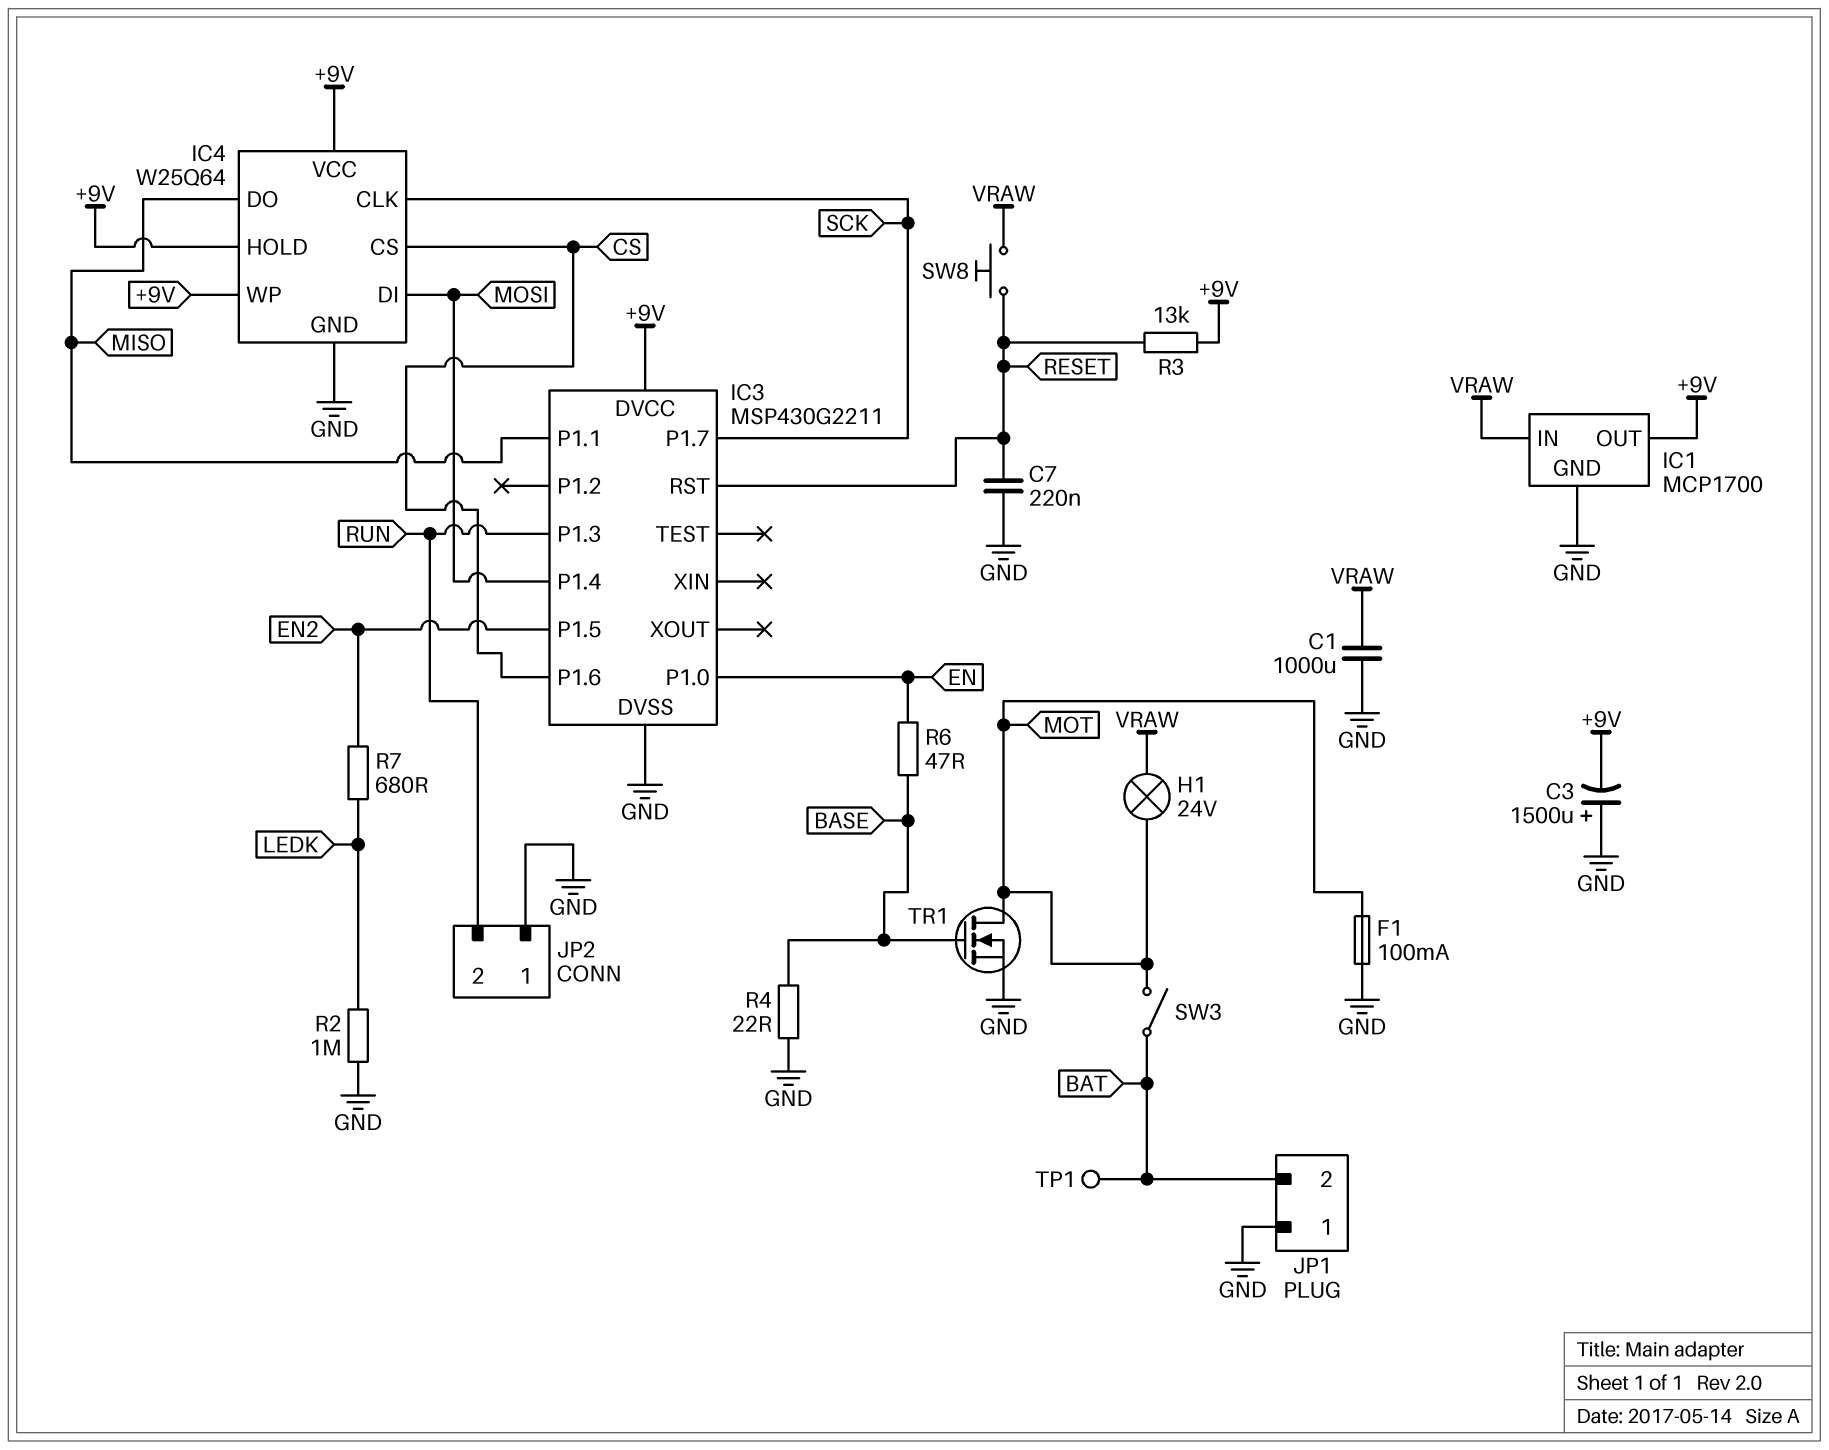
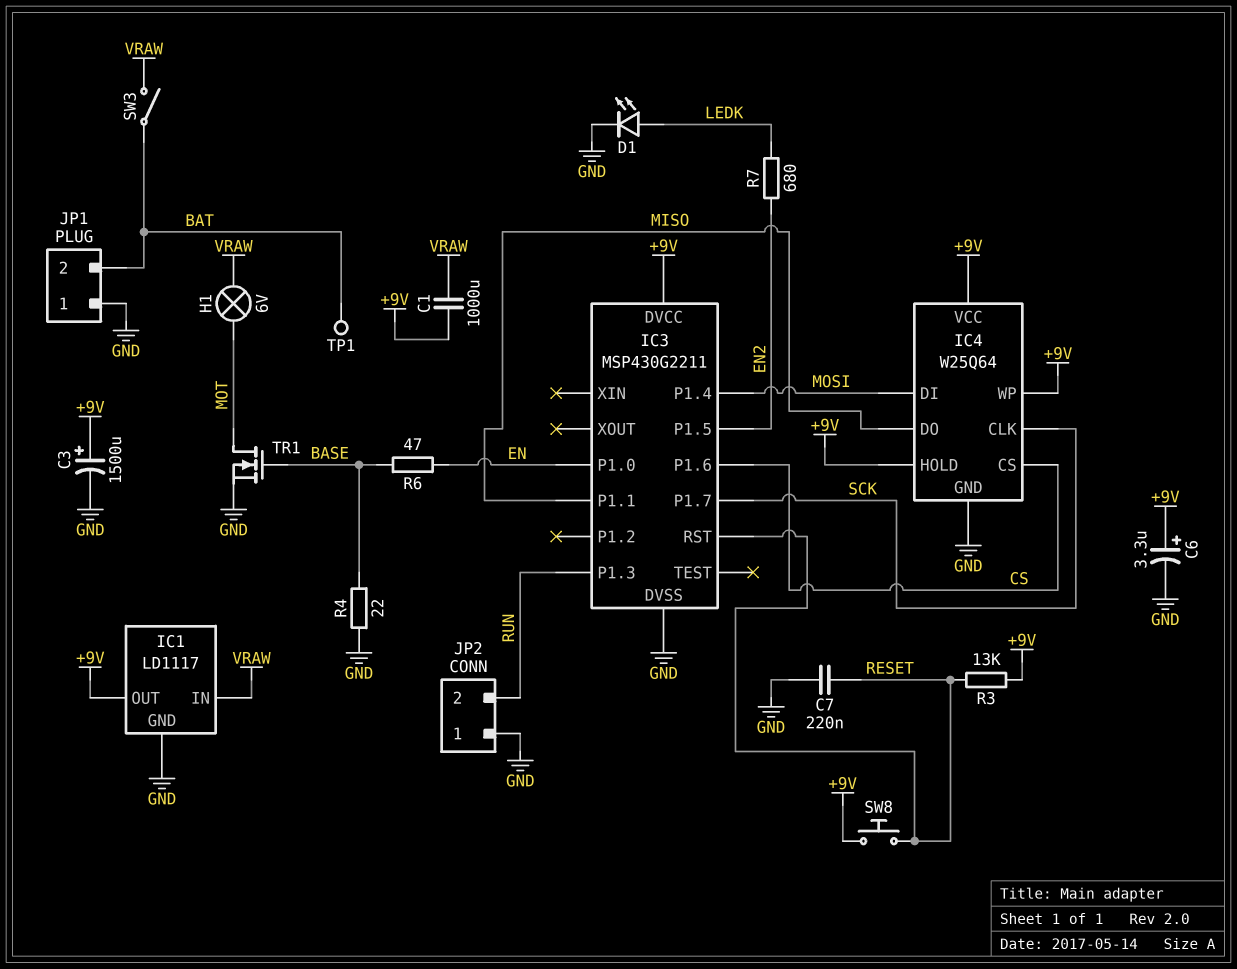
C1: 1000uF (GND, VRAW) -> 1000uF (+9V, VRAW)
C3: 1500uF (plus GND, minus +9V) -> 1500uF (plus +9V, minus GND)
C6: none -> 3.3uF (plus +9V, minus GND)
D1: none -> LED (A LEDK, K GND)
F1: 100mA (GND, MOT) -> none
H1: lamp 24V (MOT, VRAW) -> lamp 6V (MOT, VRAW)
IC1: MCP1700 -> LD1117
R2: 1M (GND, LEDK) -> none
SW3: switch (BAT, MOT) -> switch (BAT, VRAW)
SW8: button (RESET, VRAW) -> button (+9V, RESET)

